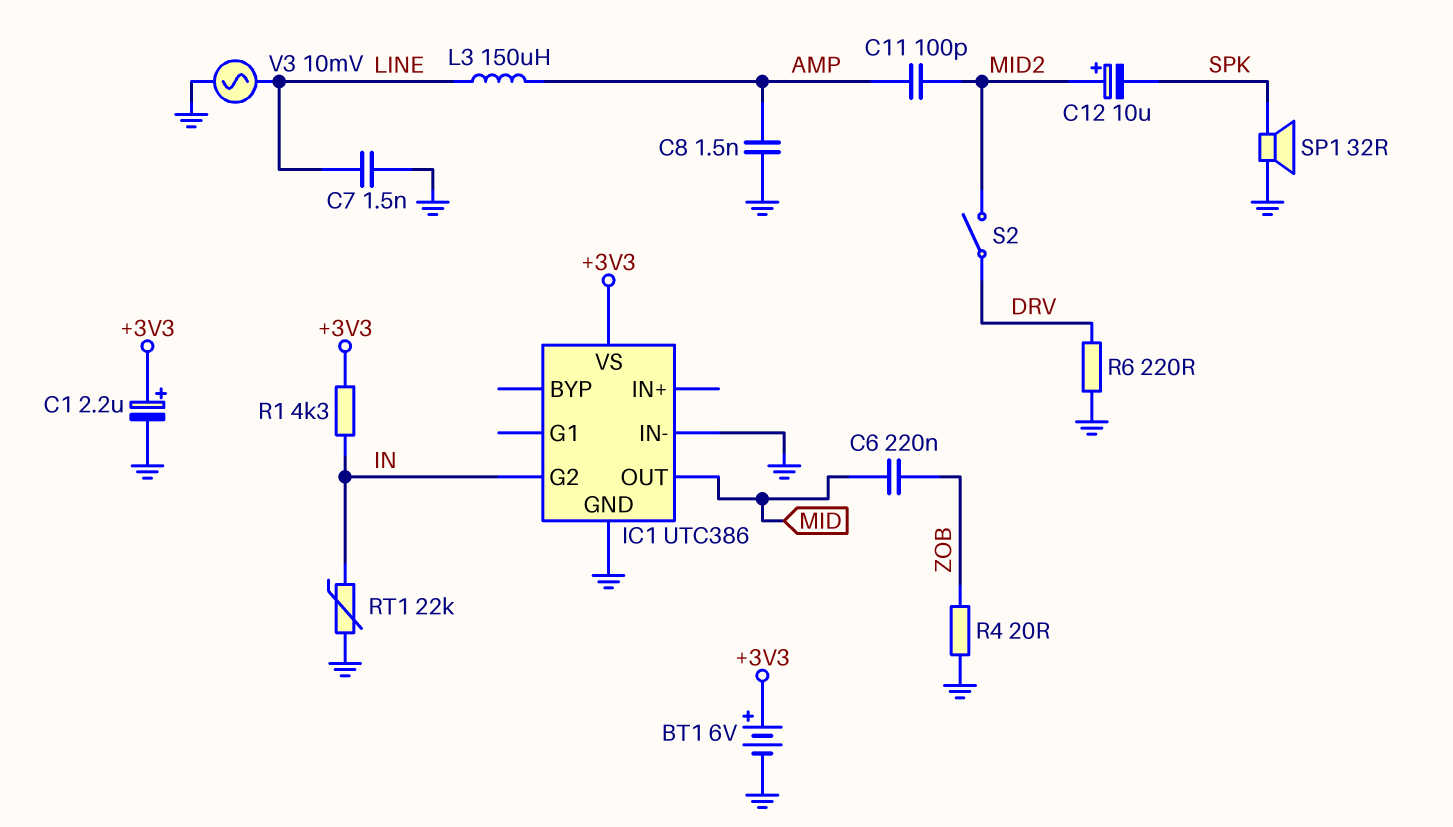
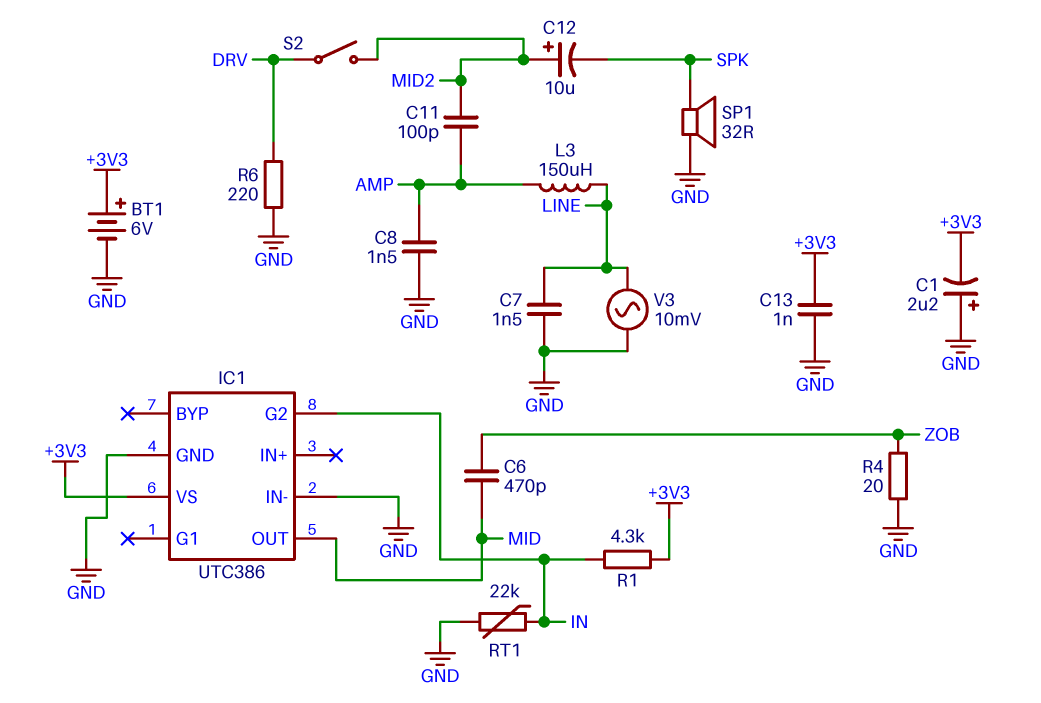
C1: 2.2uF (plus +3V3, minus GND) -> 2.2uF (plus GND, minus +3V3)
C6: 220nF (MID, ZOB) -> 470pF (MID, ZOB)
C13: none -> 1nF (+3V3, GND)

